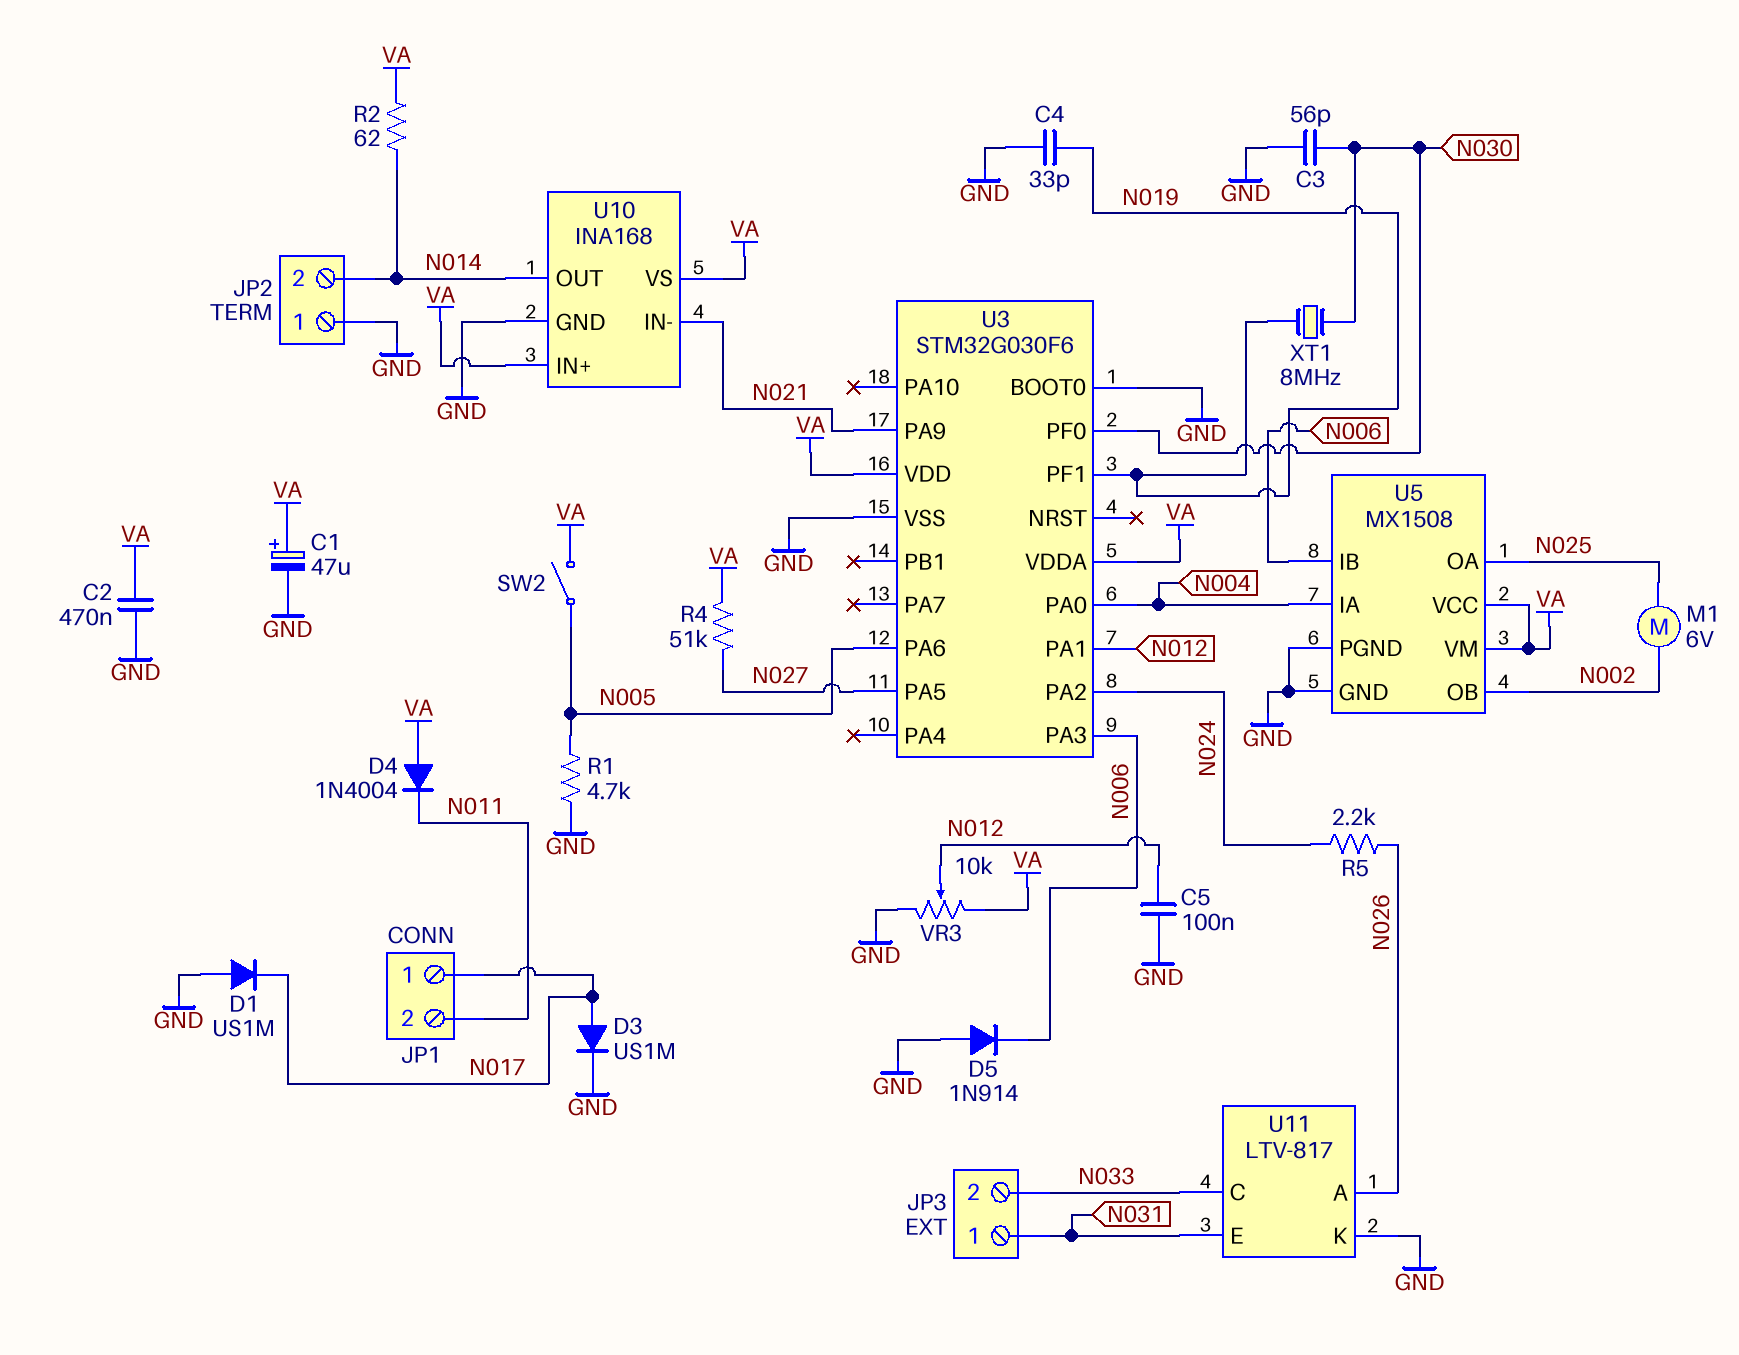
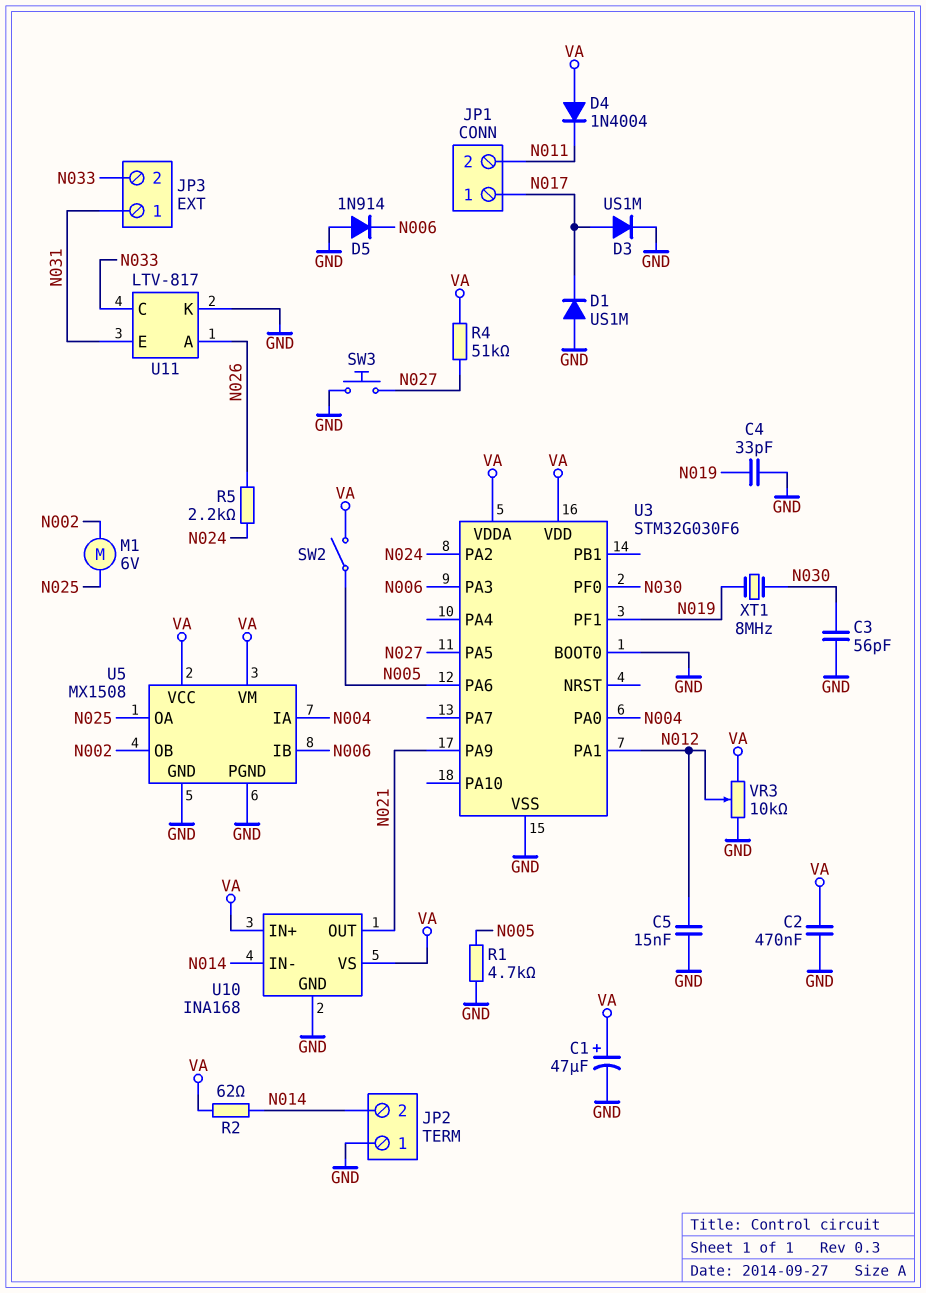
C5: 100nF (GND, N012) -> 15nF (GND, N012)
SW3: none -> button (GND, N027)
U10 pin IN-: N021 -> N014
U10 pin OUT: N014 -> N021

